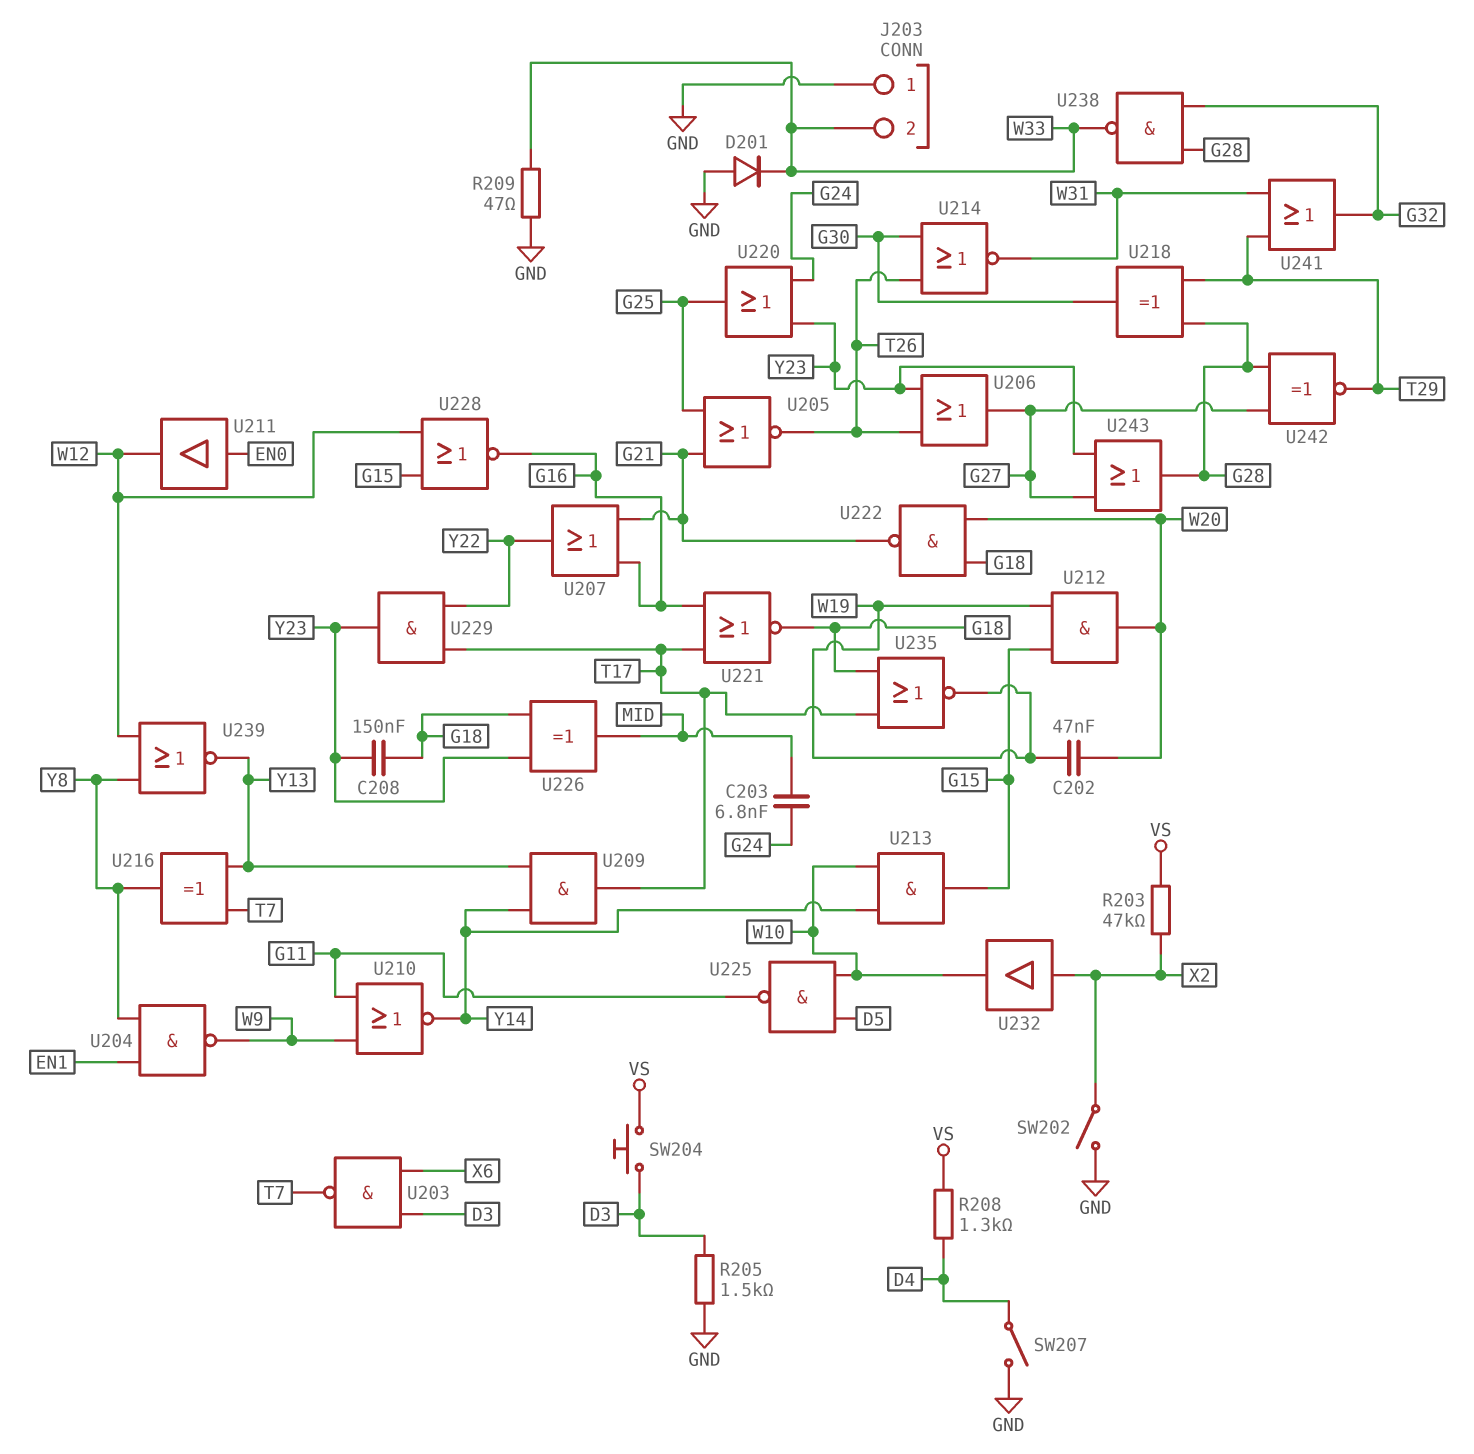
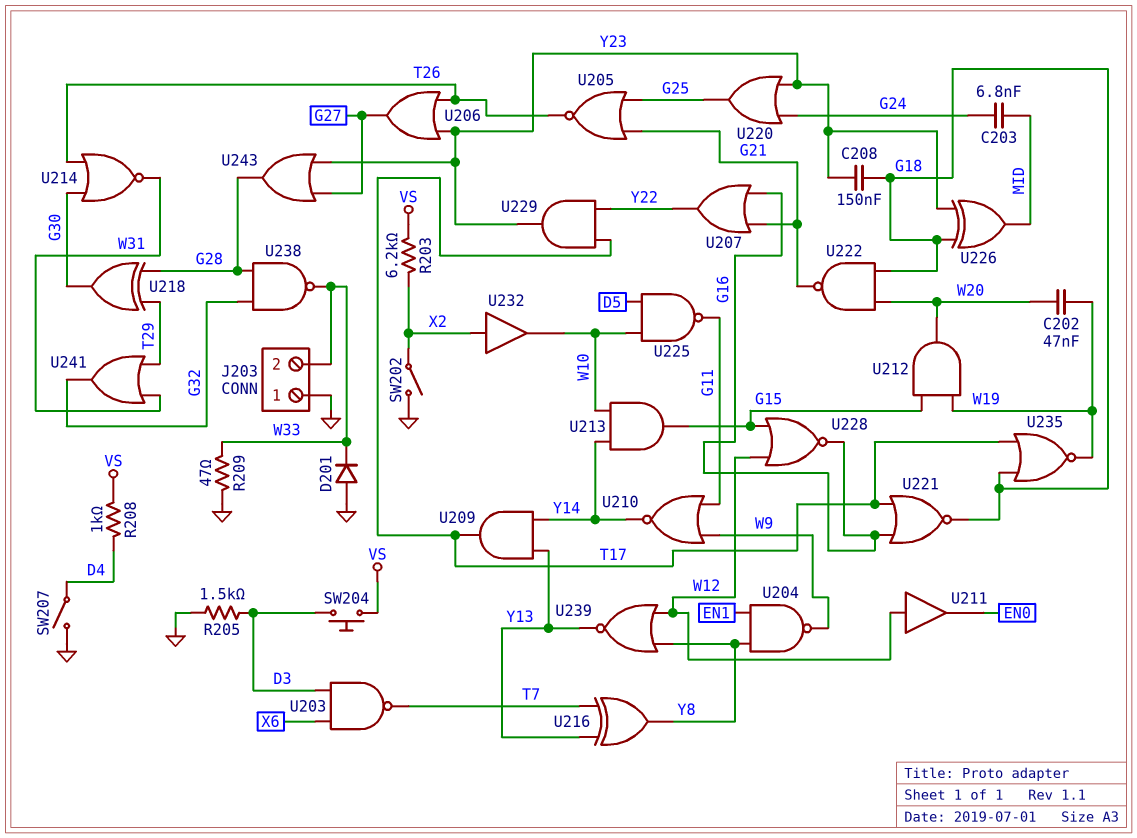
R203: 47k (VS, X2) -> 6.2k (VS, X2)
R208: 1.3k (D4, VS) -> 1k (D4, VS)
U211: buffer (in EN0, out W12) -> buffer (in W12, out EN0)
U242: XNOR (in G27, in G28, out T29) -> none

